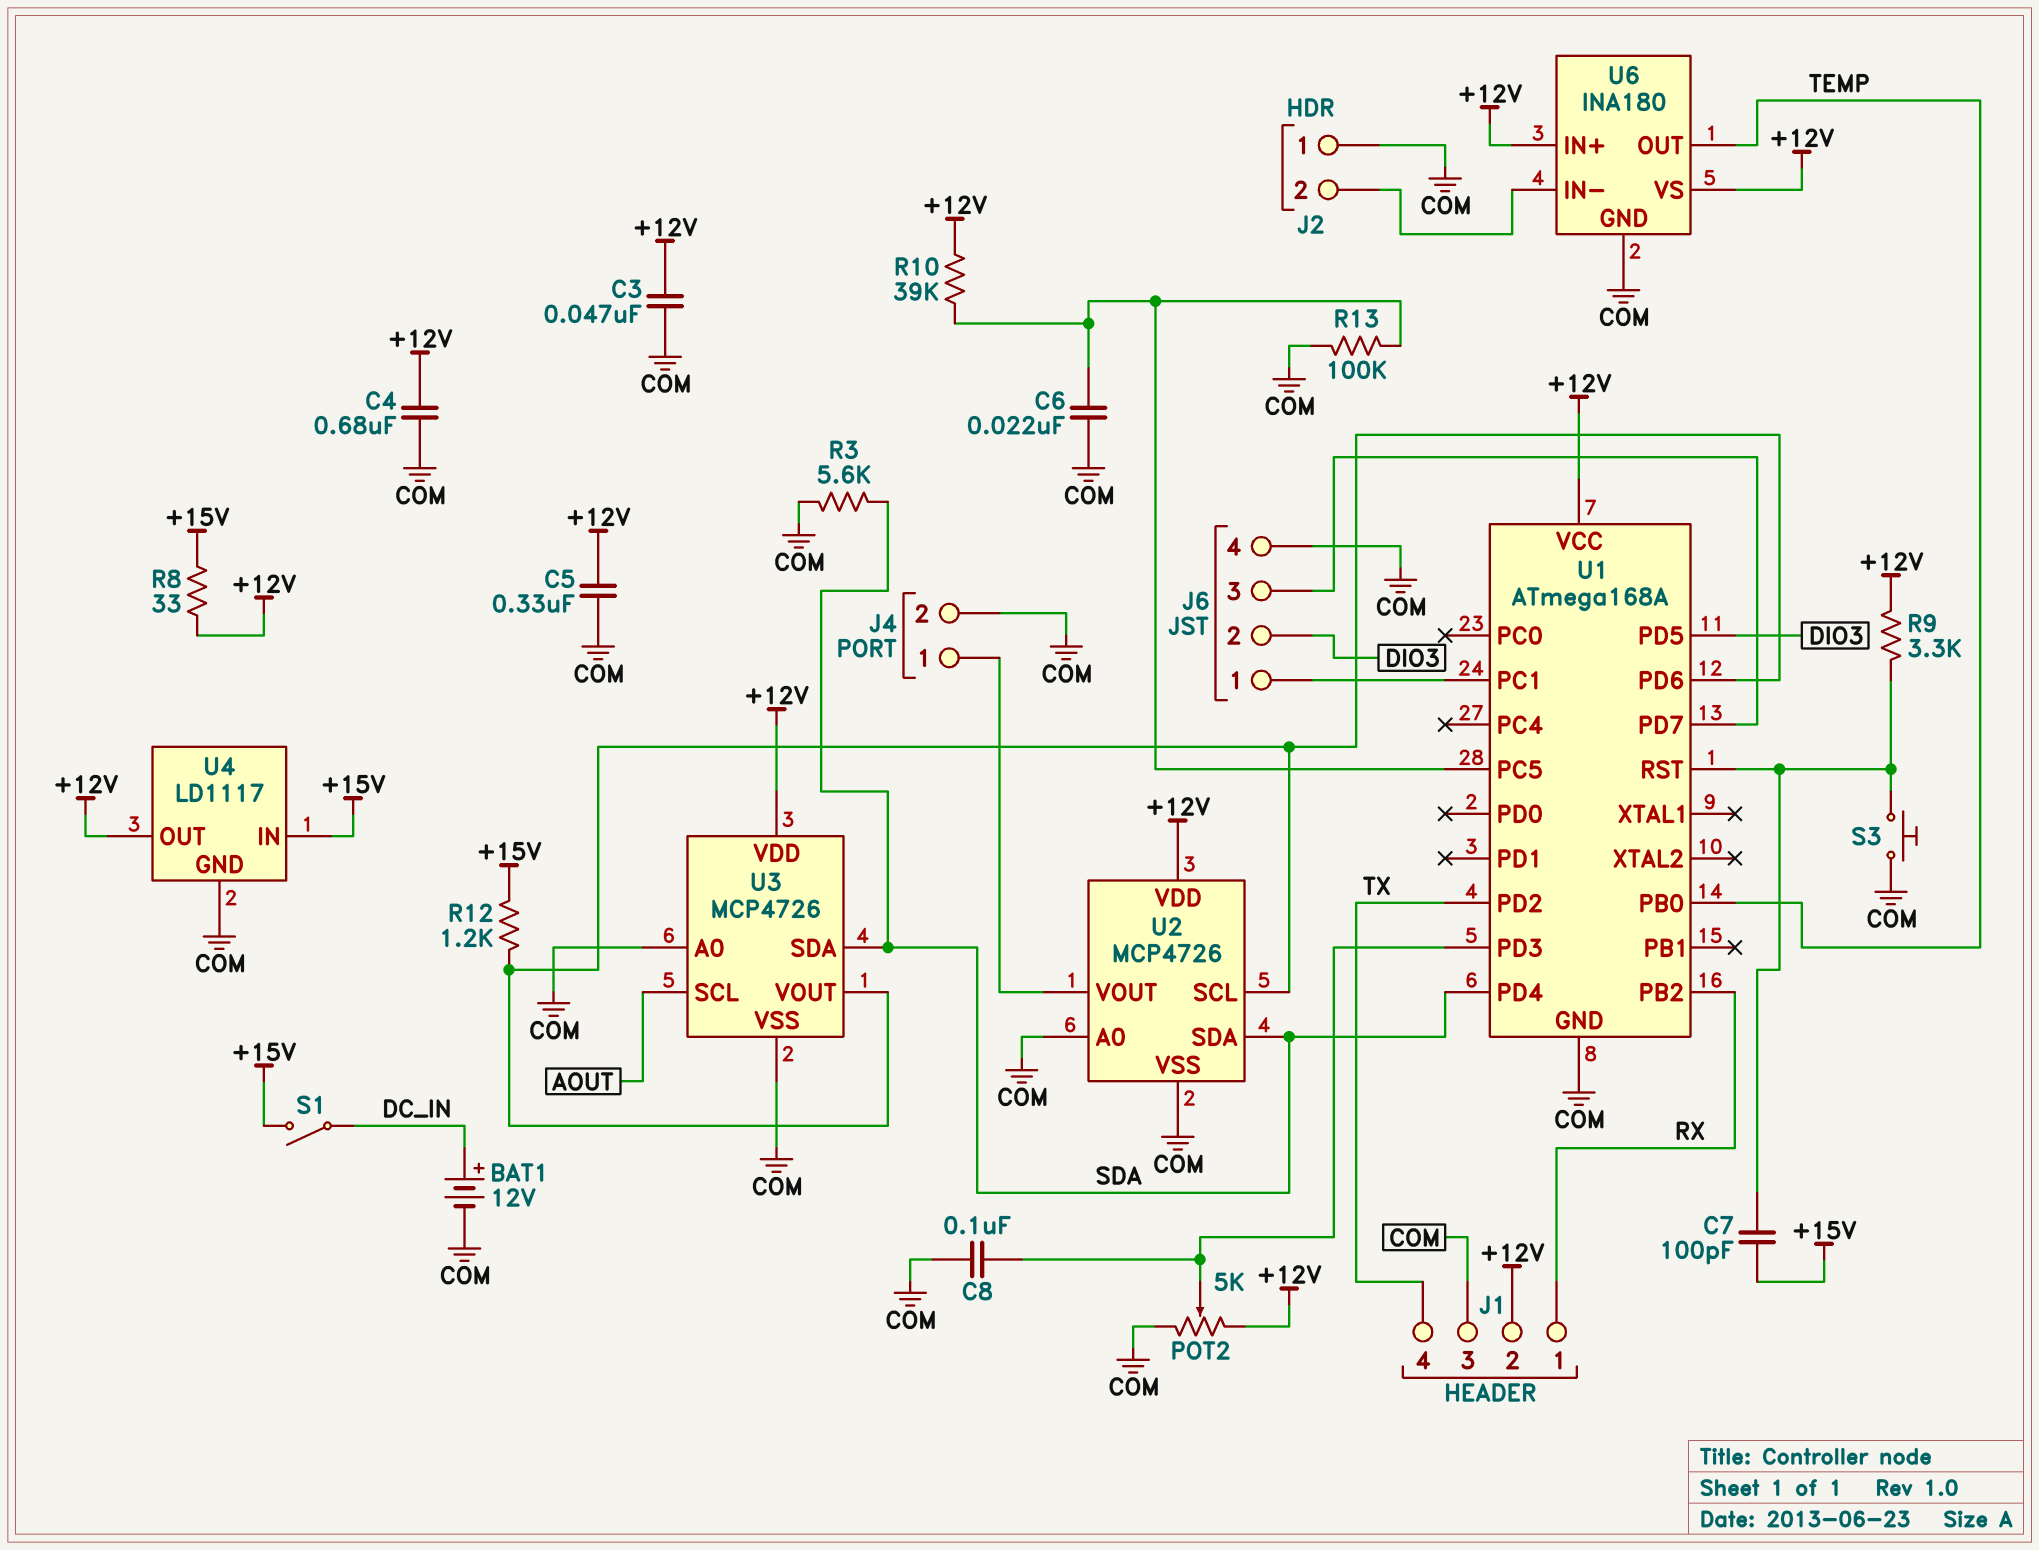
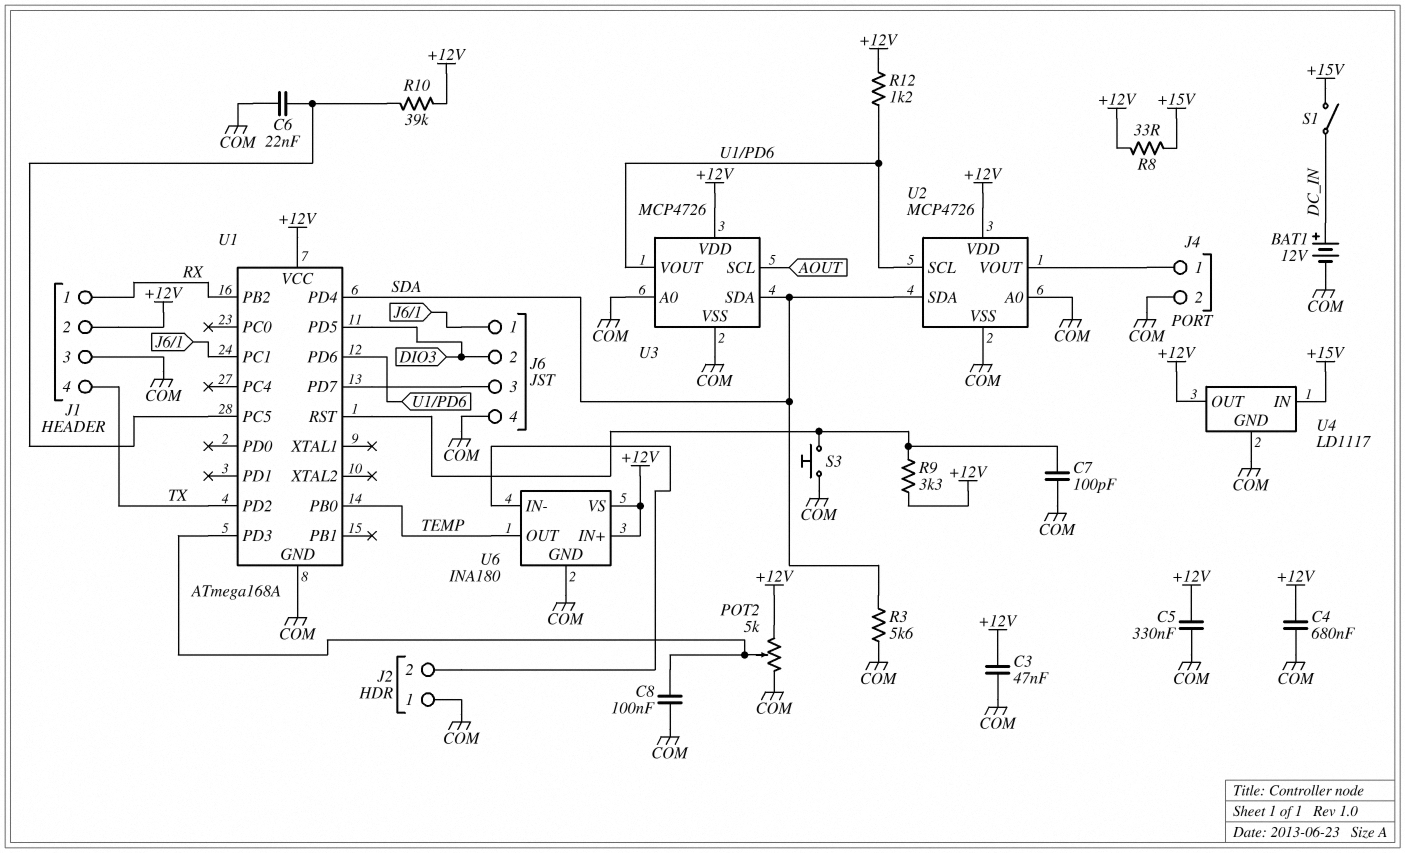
C7: 100pF (+15V, U1/RST) -> 100pF (COM, U1/RST)
R12: 1.2k (+15V, U1/PD6) -> 1.2k (+12V, U1/PD6)
R13: 100k (COM, U1/PC5) -> none

